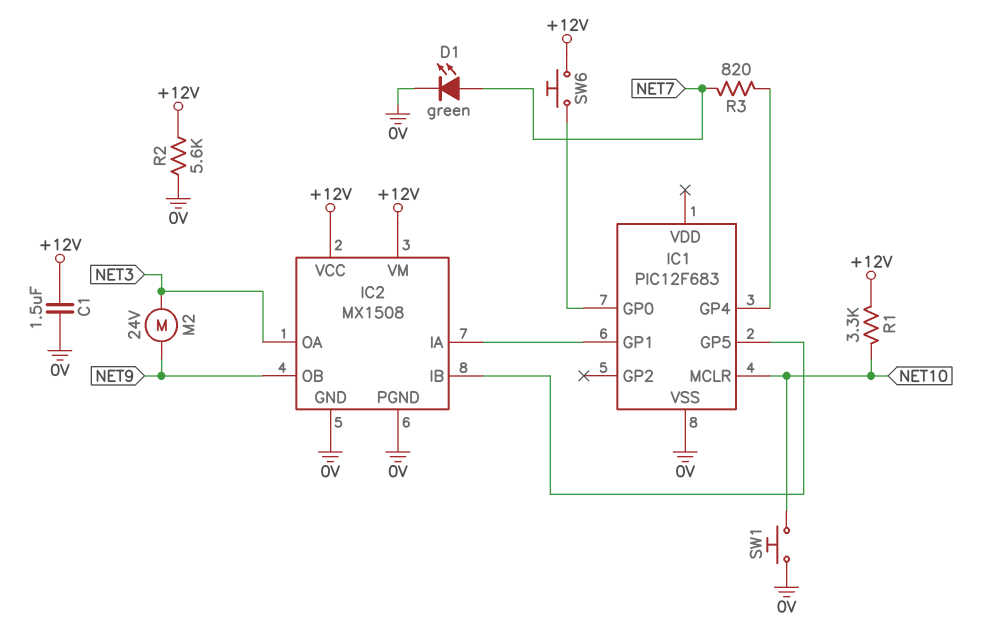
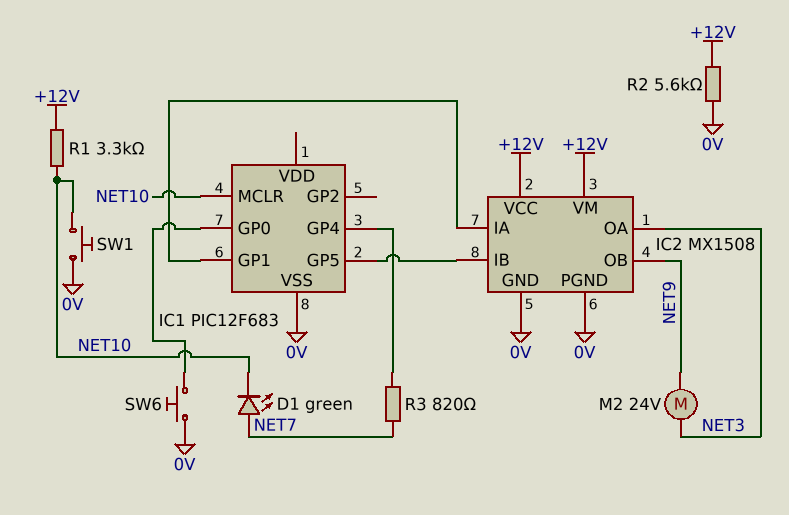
C1: 1.5uF (+12V, 0V) -> none
D1: LED green (A NET7, K 0V) -> LED green (A NET7, K NET10)
SW6: button (+12V, IC1/GP0) -> button (0V, IC1/GP0)

